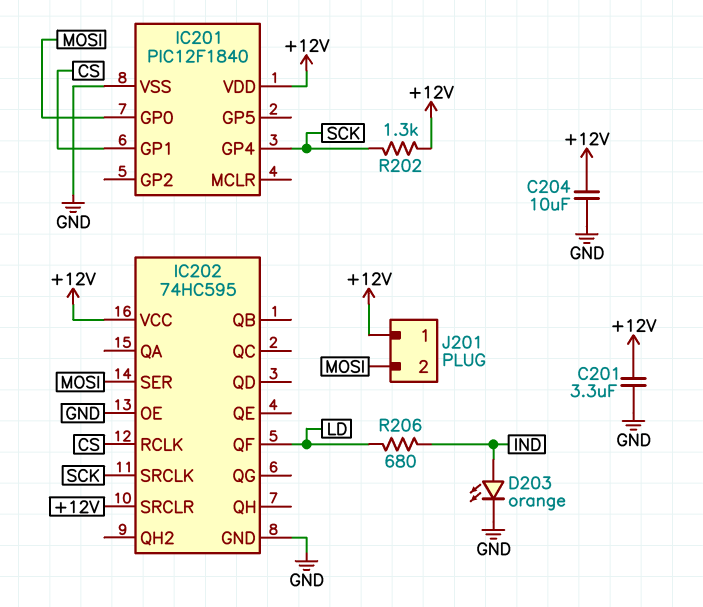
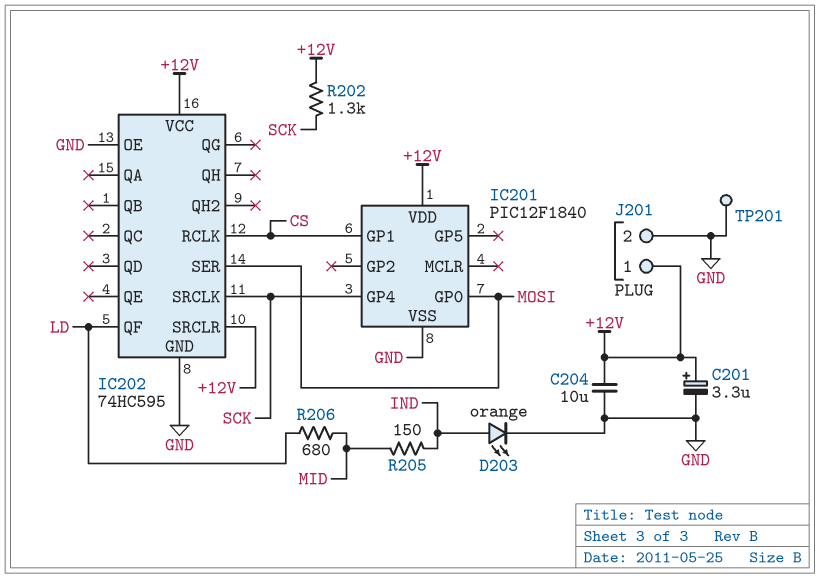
C201: 3.3uF (+12V, GND) -> 3.3uF (plus +12V, minus GND)
J201 pin 2: MOSI -> GND
R205: none -> 150 (IND, MID)
R206: 680 (IND, LD) -> 680 (LD, MID)
TP201: none -> test point (GND)

